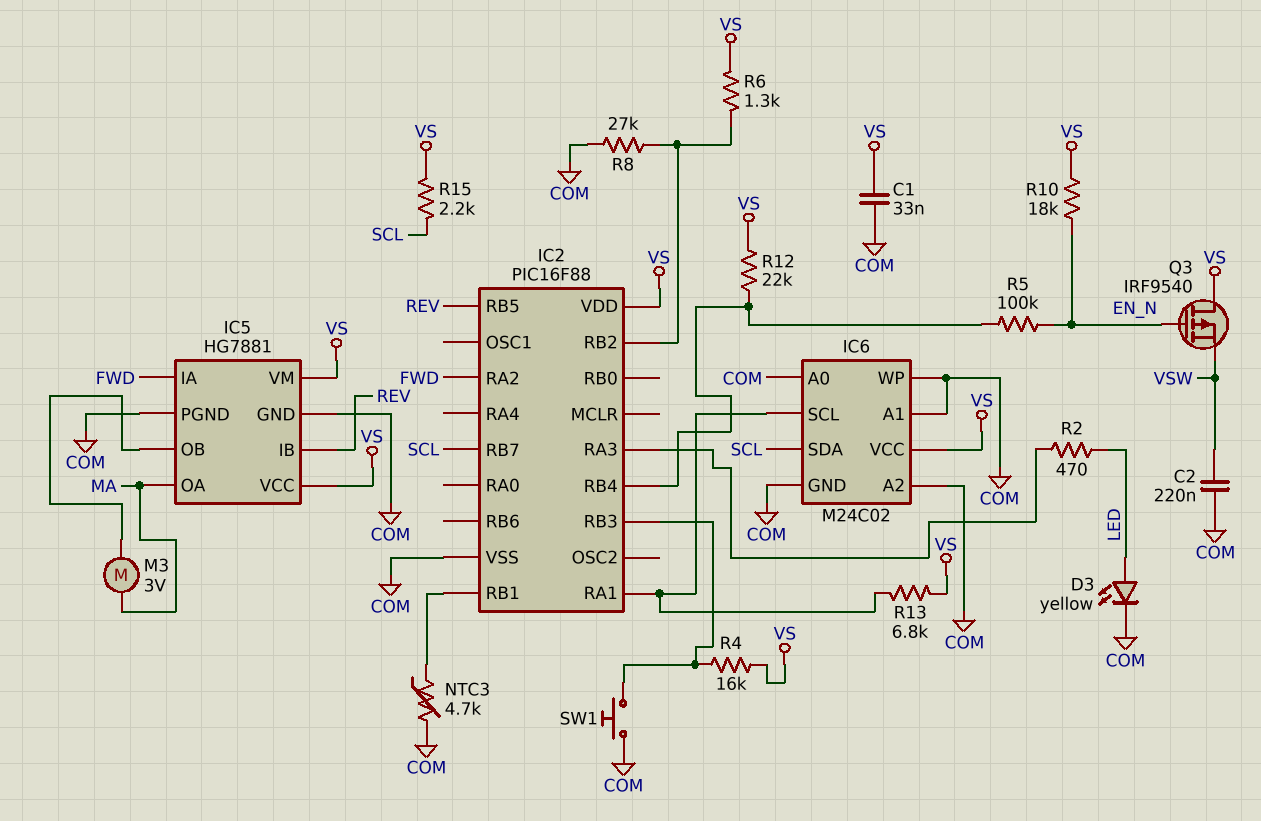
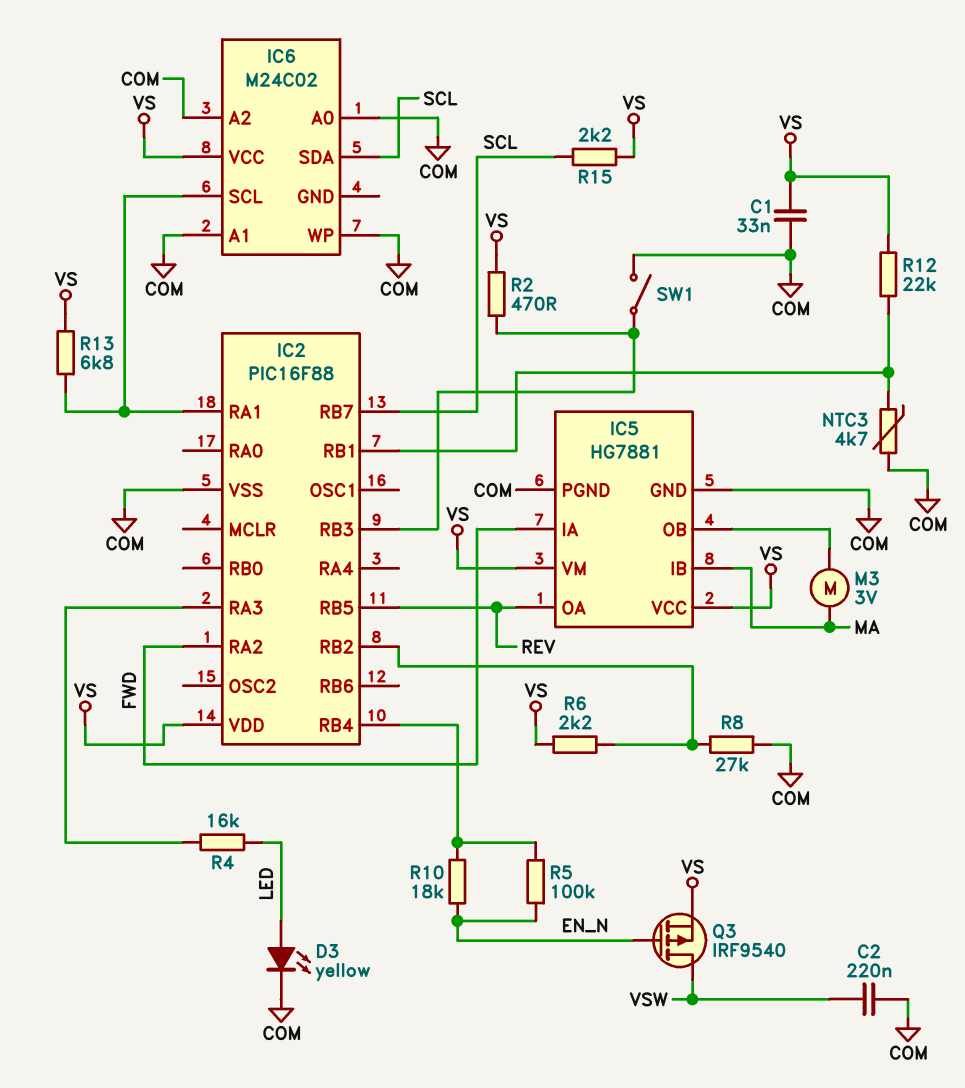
IC5 pin IB: REV -> MA
IC5 pin OA: MA -> REV
IC6 pin GND: COM -> none
Q3: PMOS IRF9540 (G EN_N, D VS, S VSW) -> PMOS IRF9540 (G EN_N, D VSW, S VS)
R2: 470 (IC2/RA3, LED) -> 470 (IC2/RB3, VS)
R4: 16k (IC2/RB3, VS) -> 16k (IC2/RA3, LED)
R6: 1.3k (IC2/RB2, VS) -> 2.2k (IC2/RB2, VS)
R10: 18k (EN_N, VS) -> 18k (EN_N, IC2/RB4)
R12: 22k (IC2/RB4, VS) -> 22k (IC2/RB1, VS)
SW1: button (COM, IC2/RB3) -> switch (COM, IC2/RB3)

